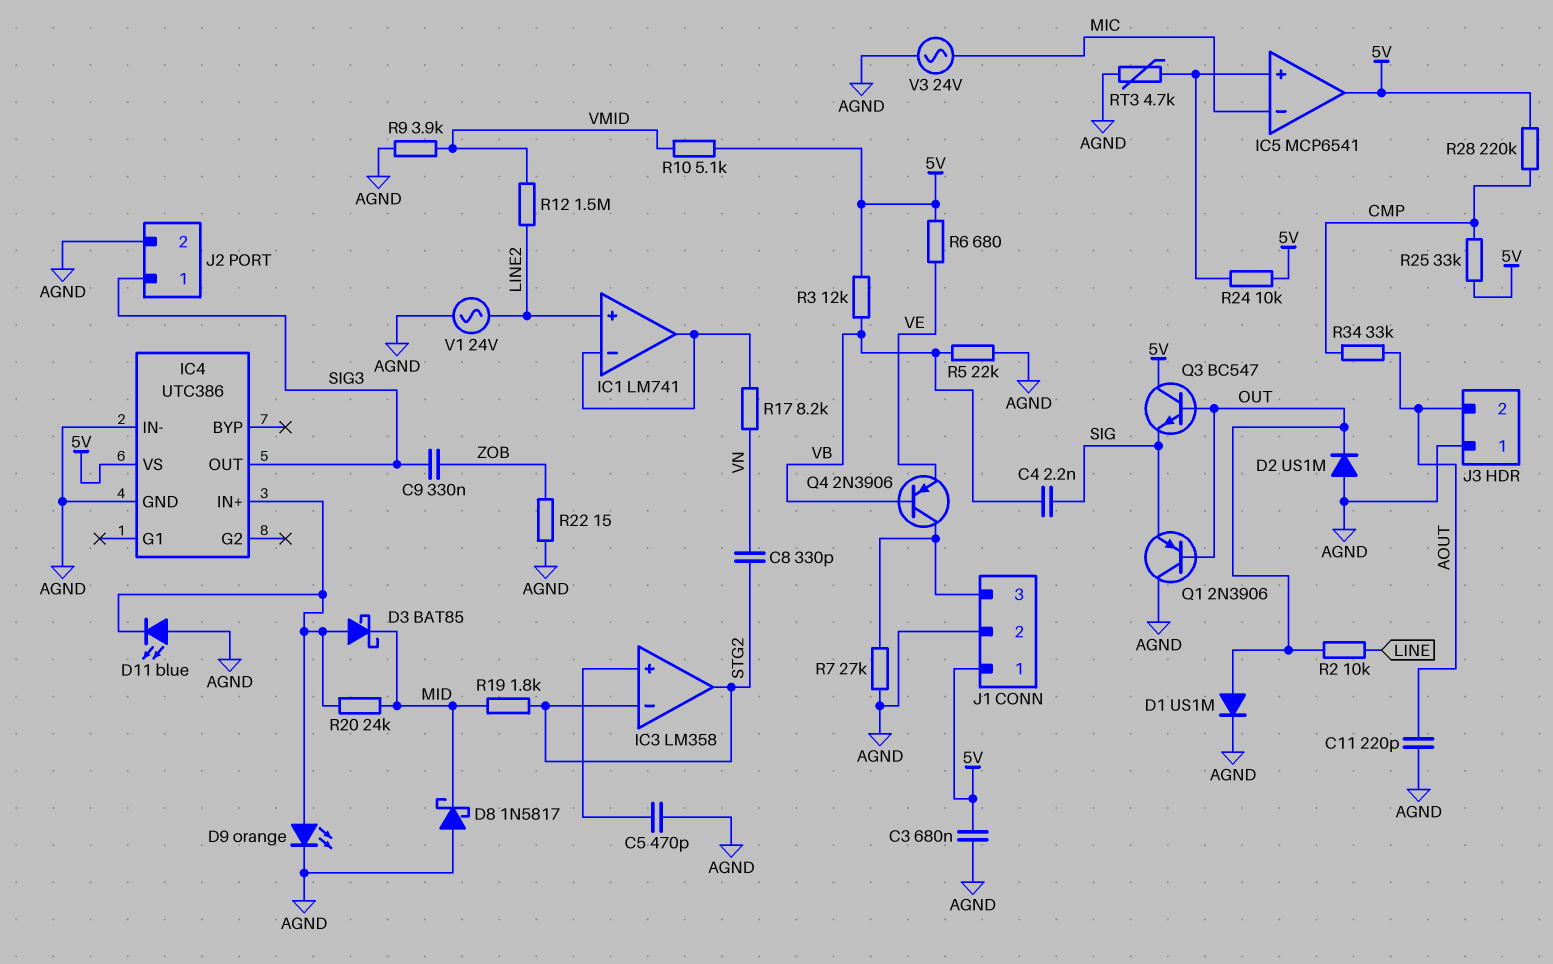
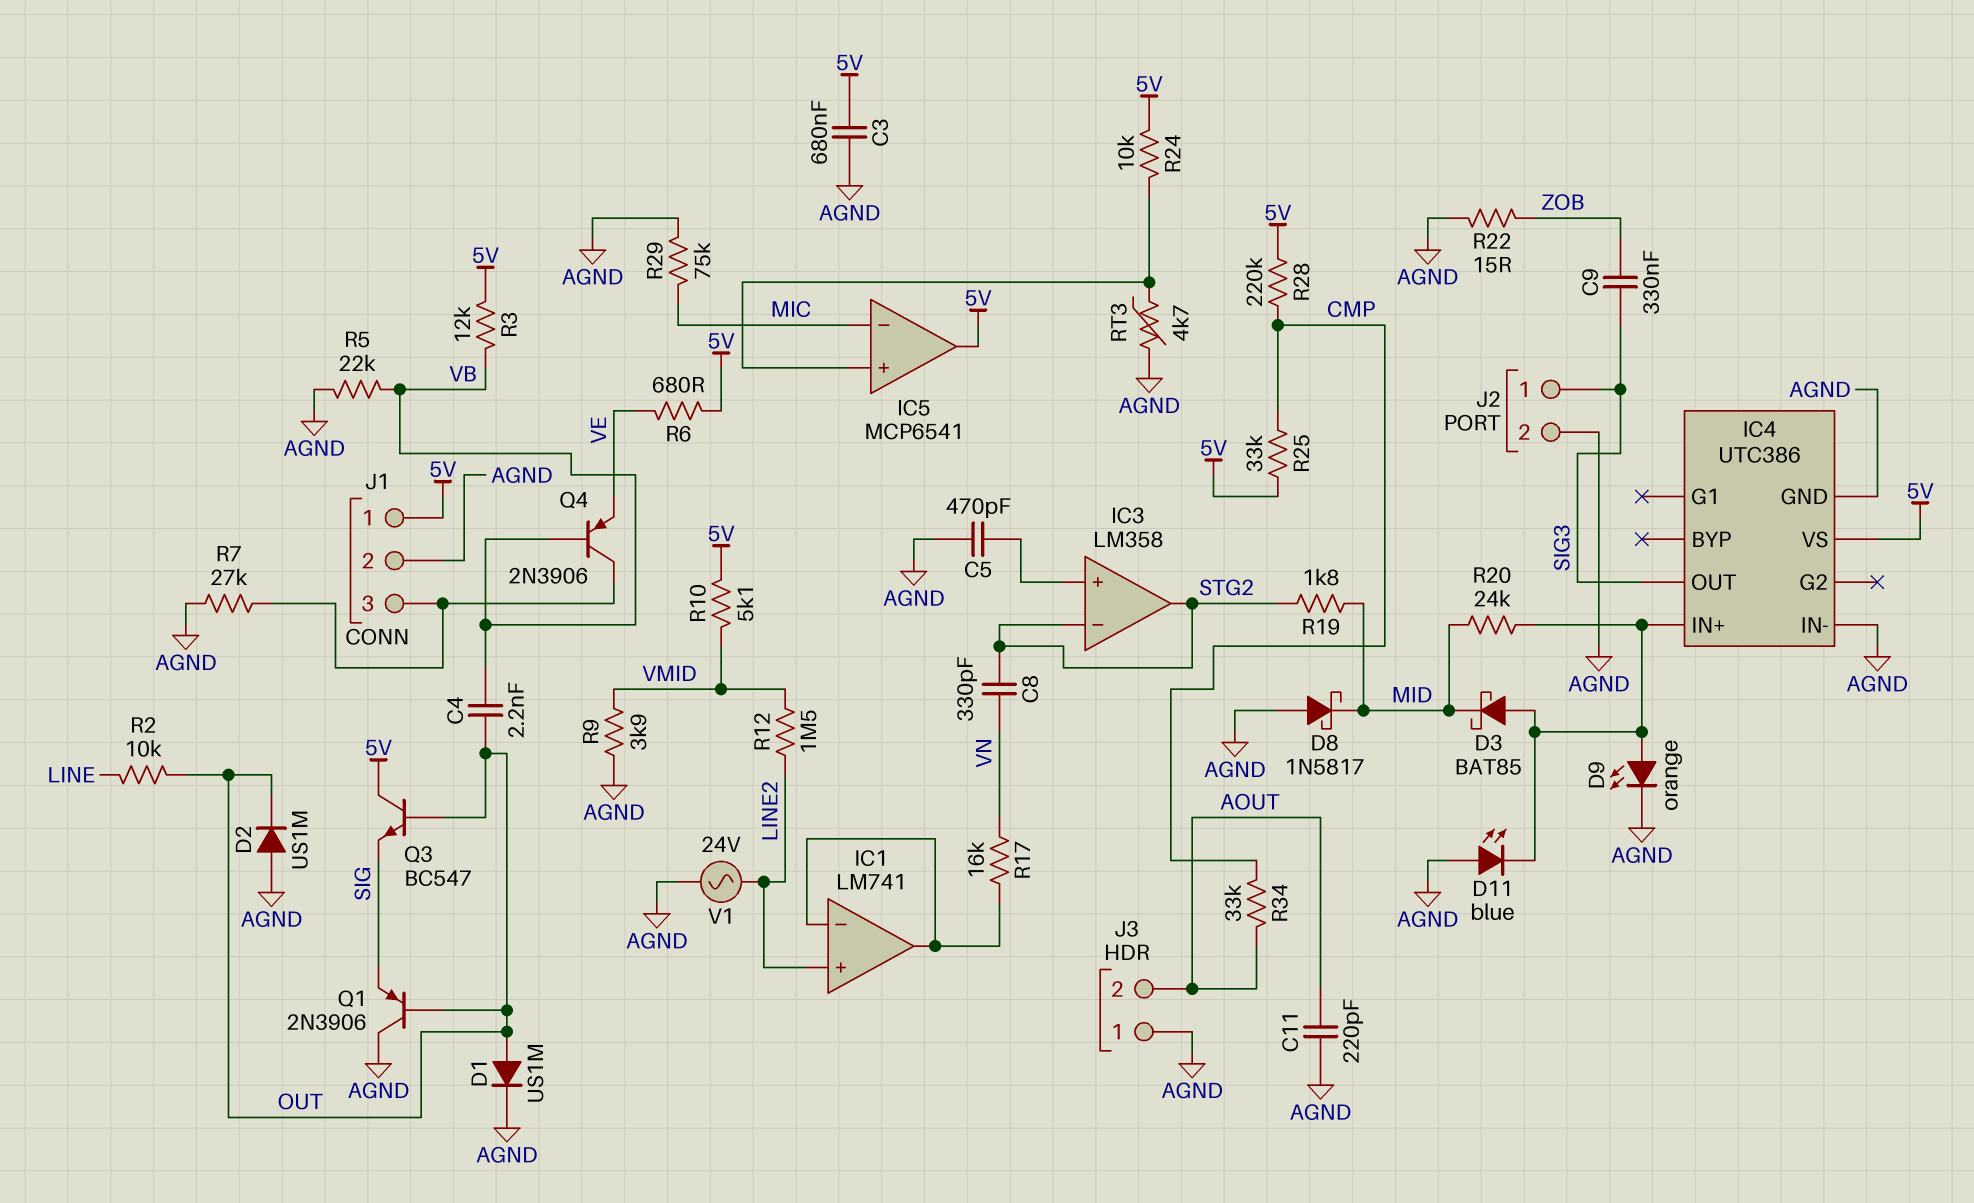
C4: 2.2nF (SIG, VB) -> 2.2nF (OUT, VB)
R17: 8.2k (IC1/in-, VN) -> 16k (IC1/in-, VN)
R29: none -> 75k (AGND, MIC)
V3: AC 24V (AGND, MIC) -> none

